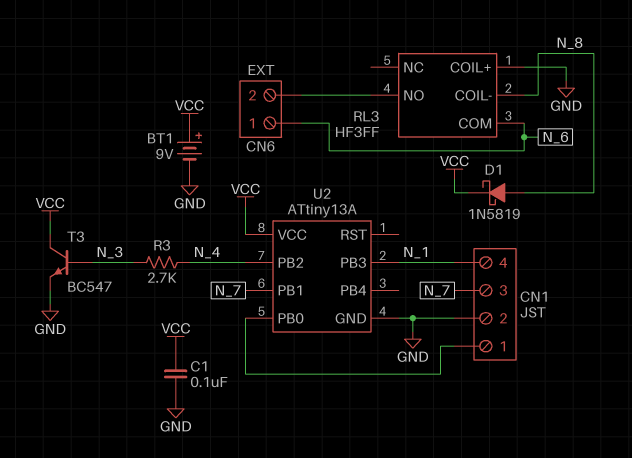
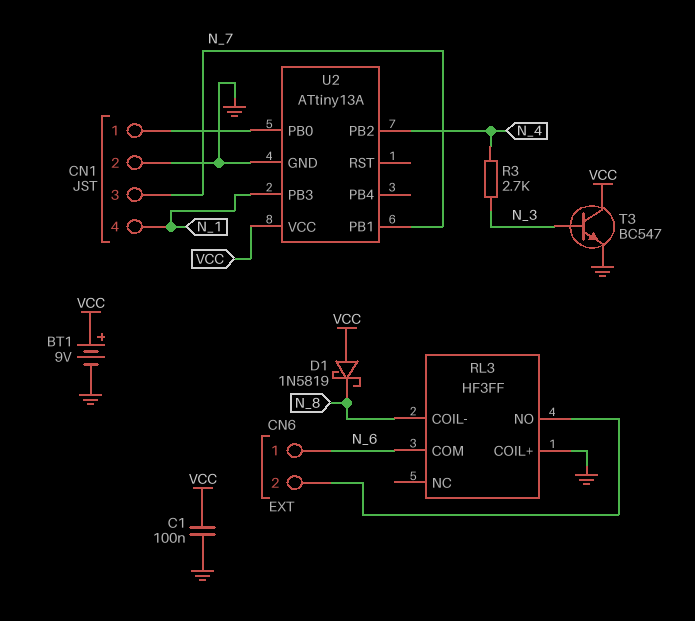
D1: schottky 1N5819 (A N_8, K VCC) -> schottky 1N5819 (A VCC, K N_8)

